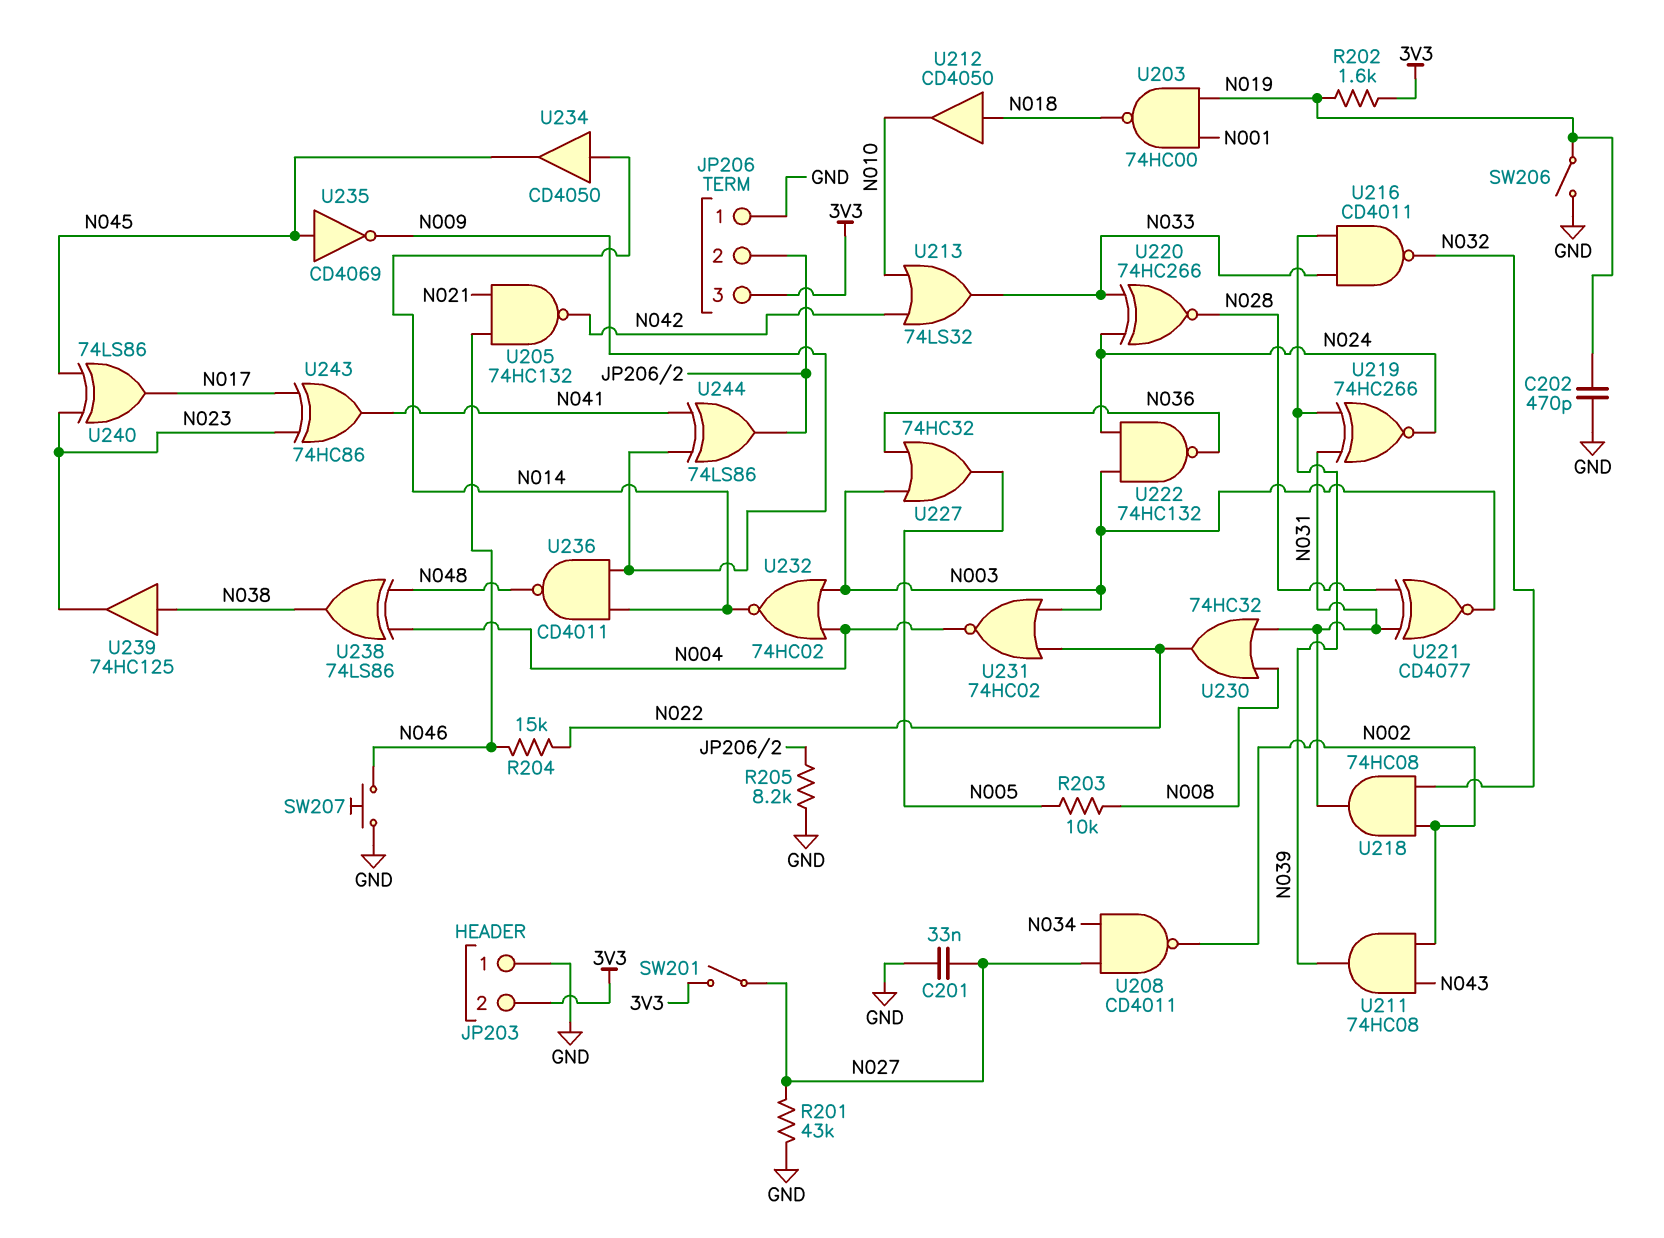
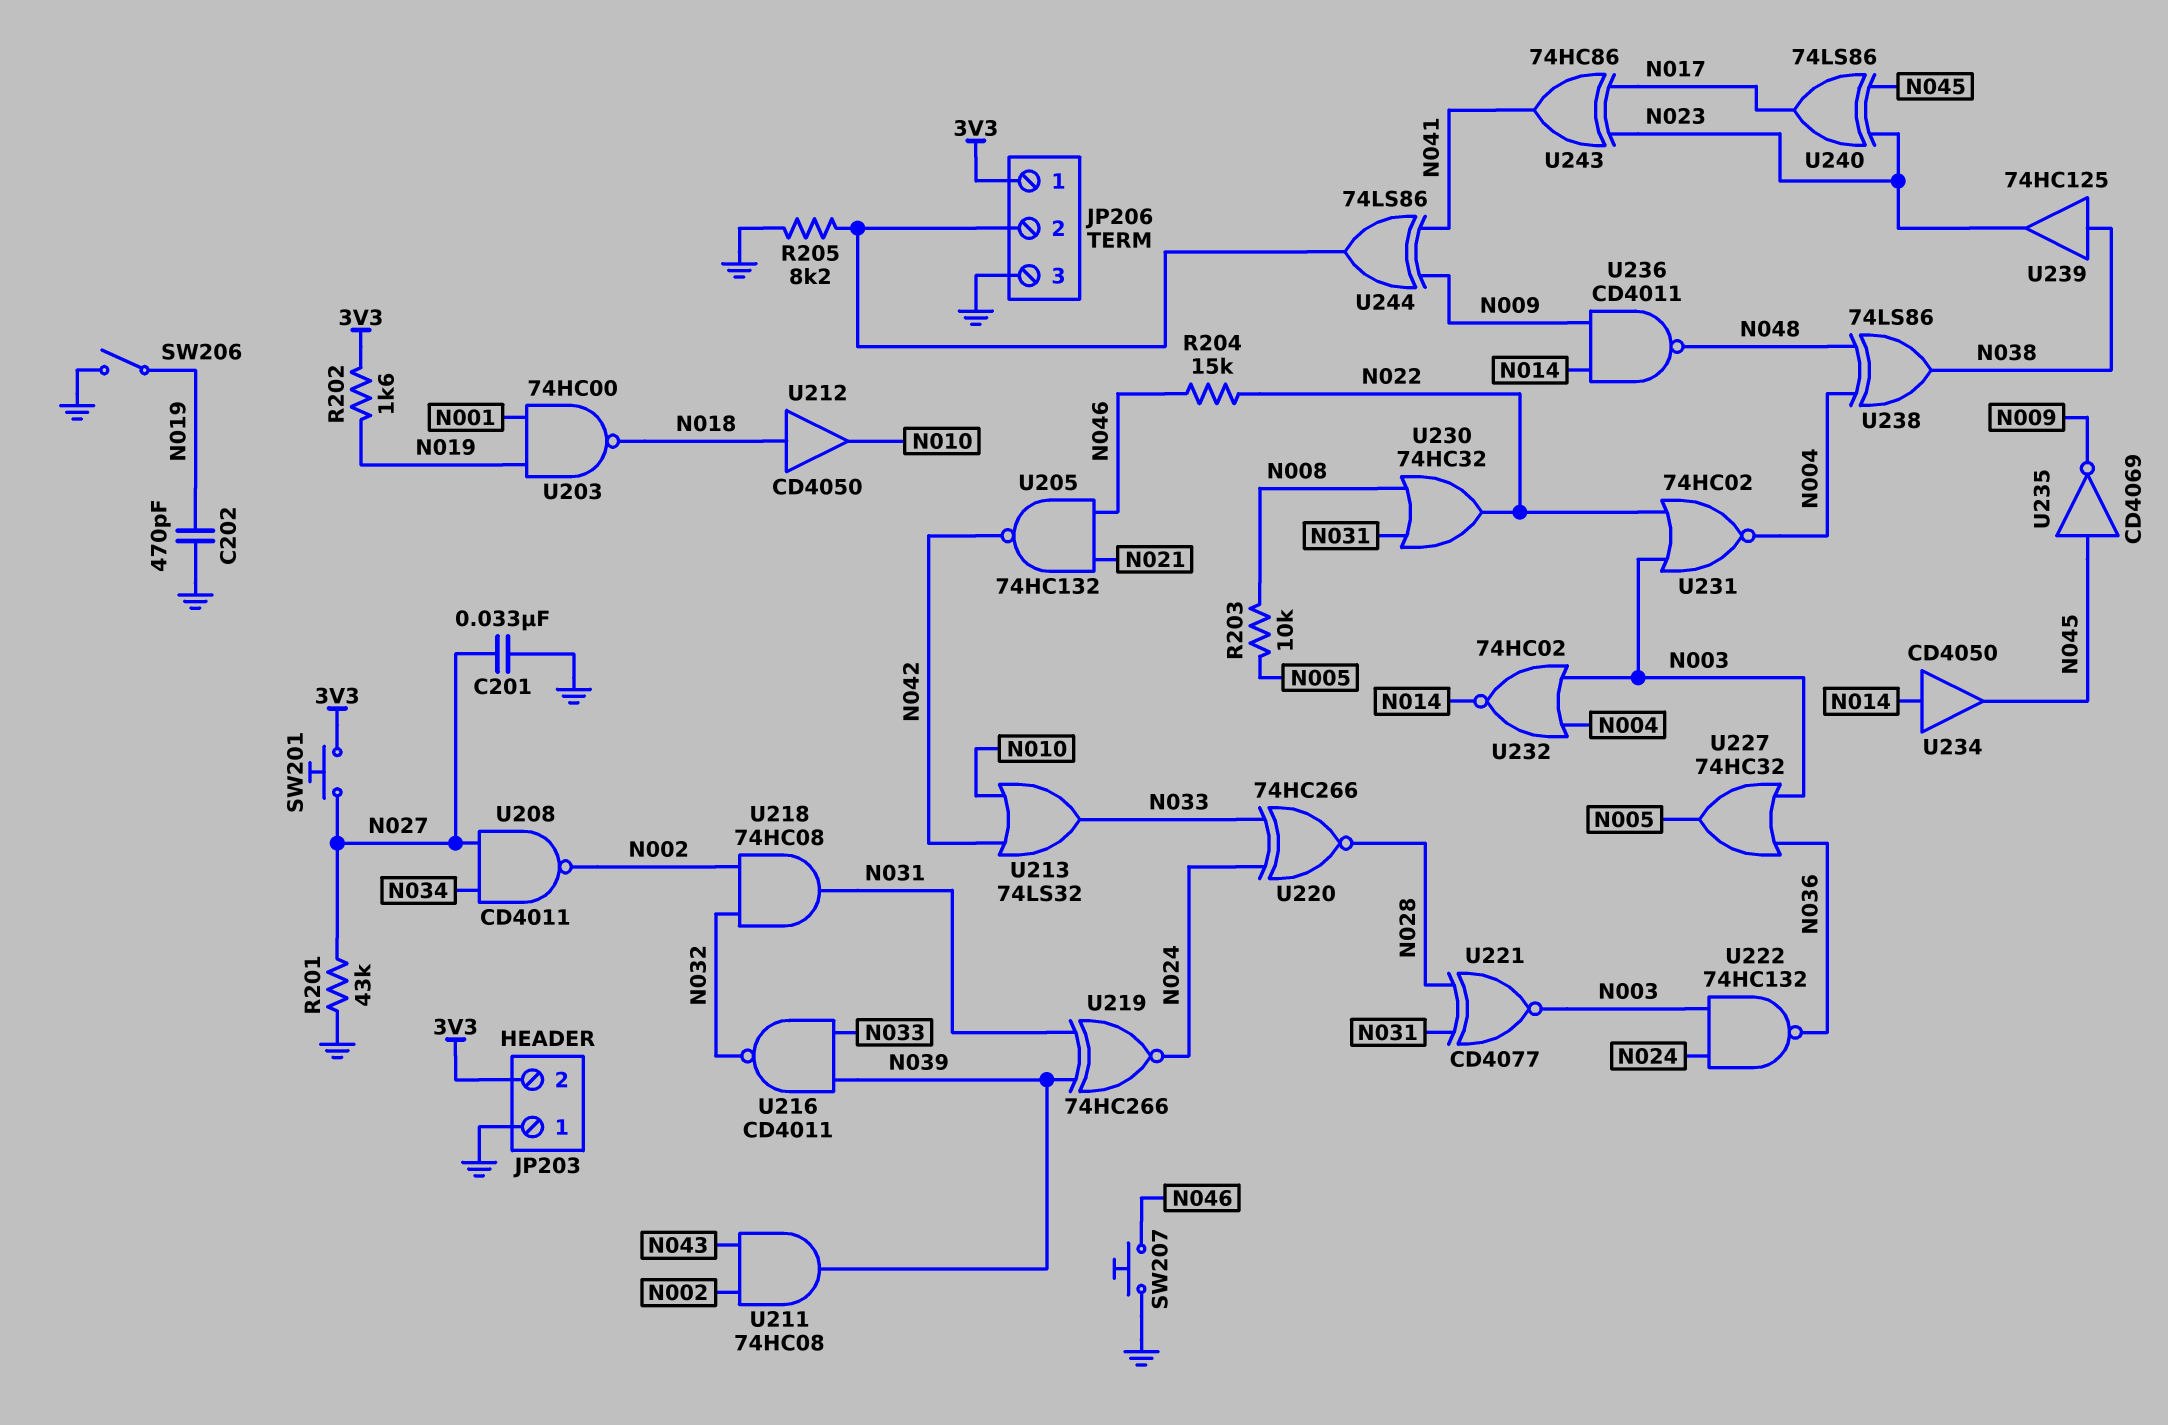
JP206 pin 1: GND -> 3V3
JP206 pin 3: 3V3 -> GND
SW201: switch (3V3, N027) -> button (3V3, N027)

